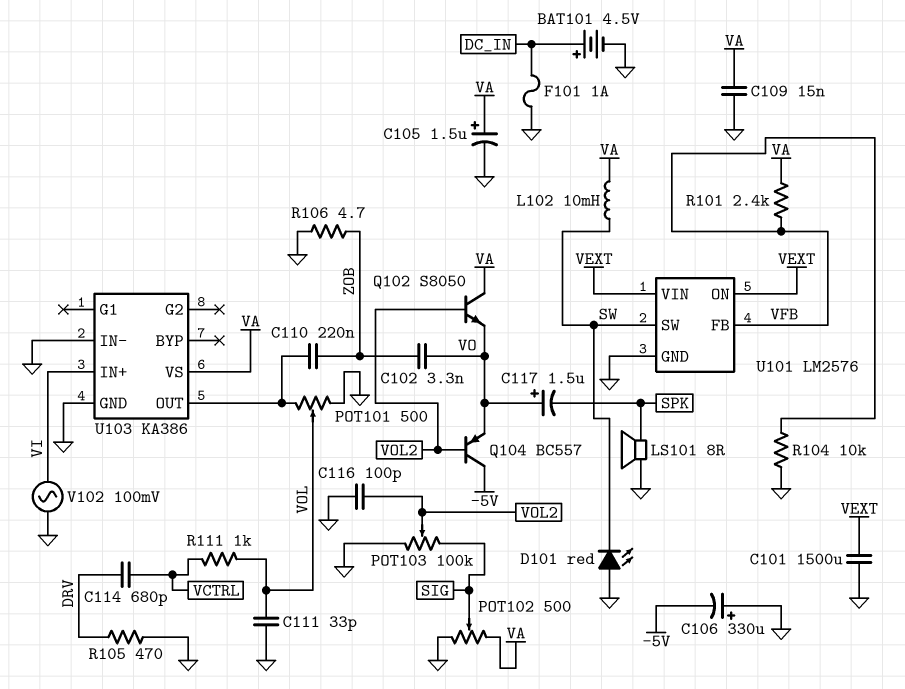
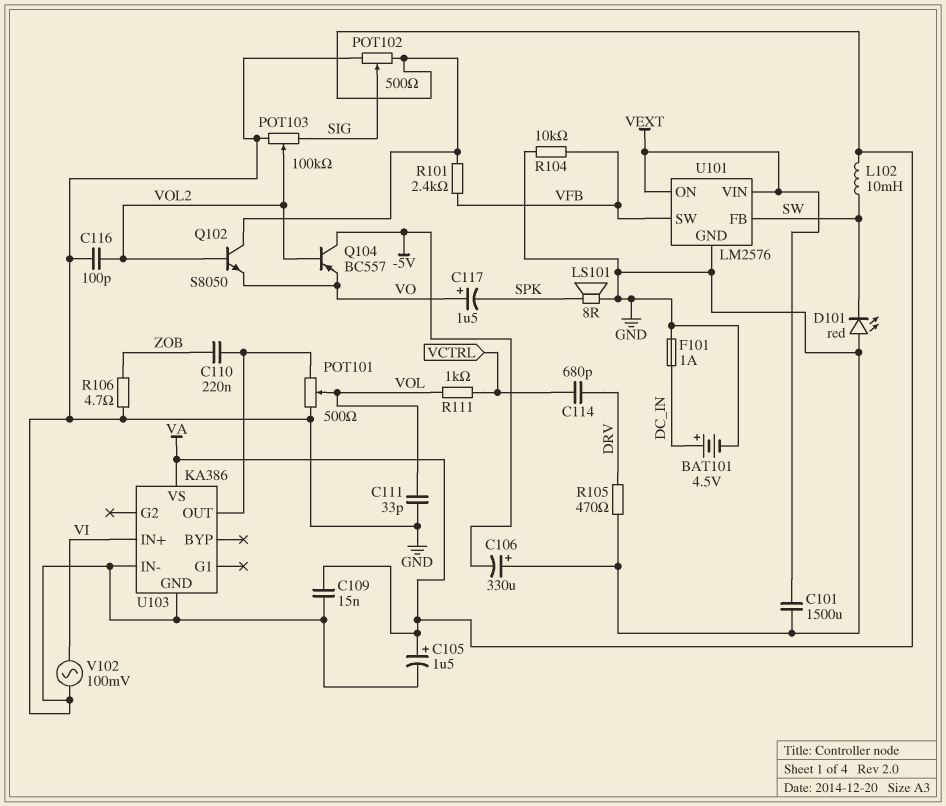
C102: 3.3nF (VO, ZOB) -> none
U101 pin FB: VFB -> SW
U101 pin SW: SW -> VFB

